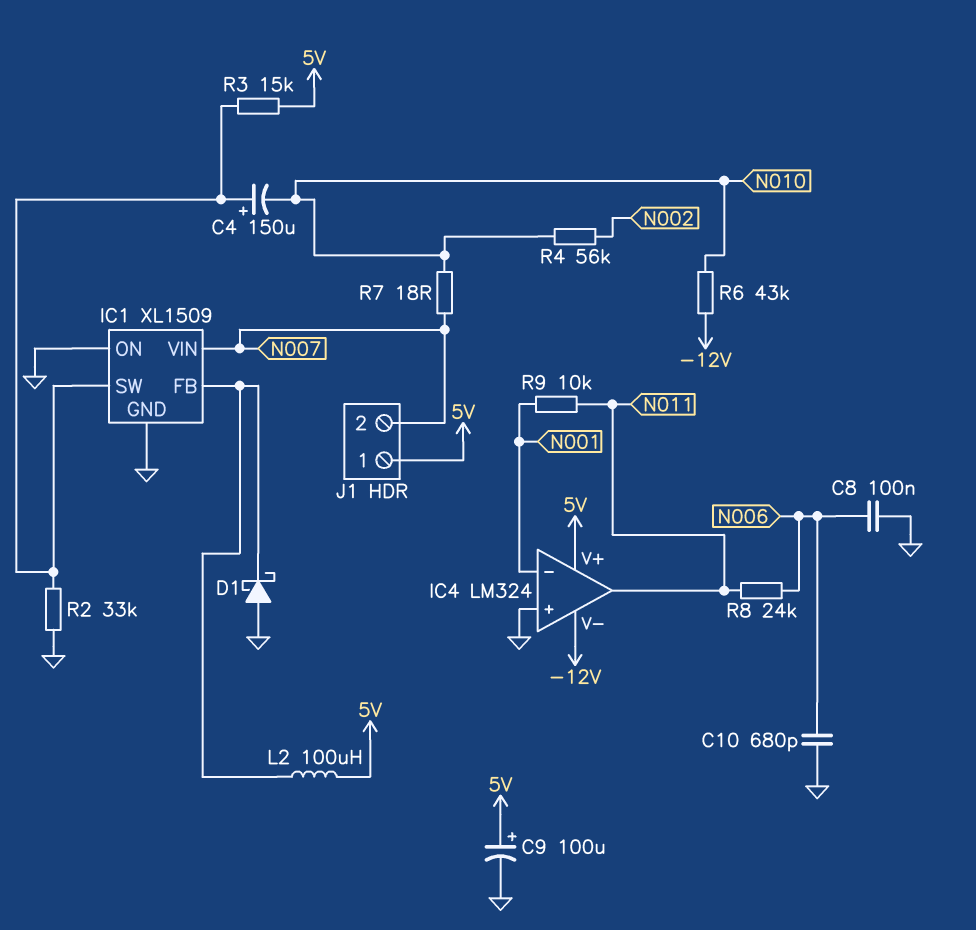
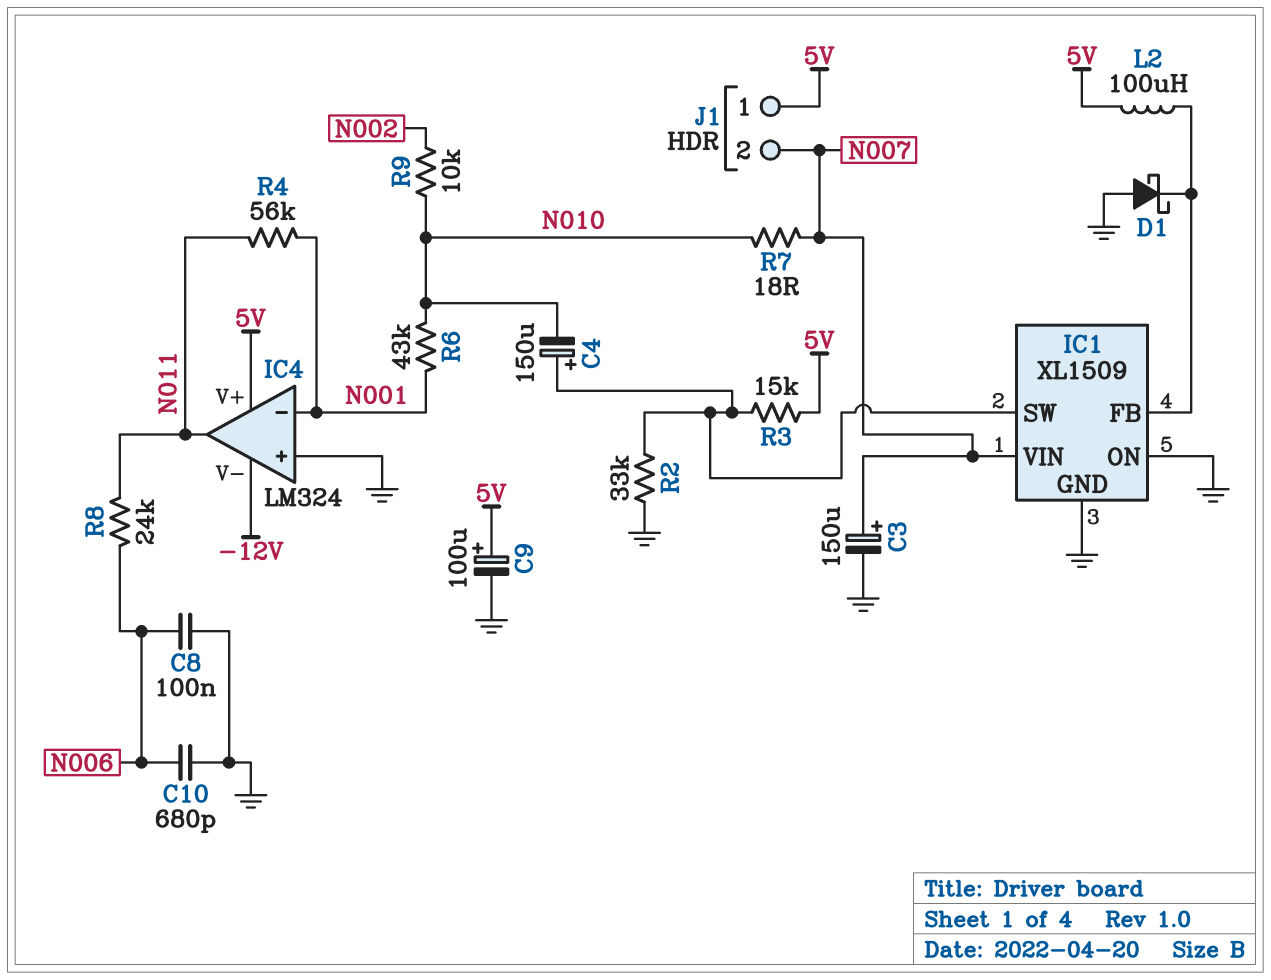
C3: none -> 150uF (plus N007, minus GND)
R4: 56k (N002, N010) -> 56k (N001, N011)
R6: 43k (-12V, N010) -> 43k (N001, N010)
R9: 10k (N001, N011) -> 10k (N002, N010)

